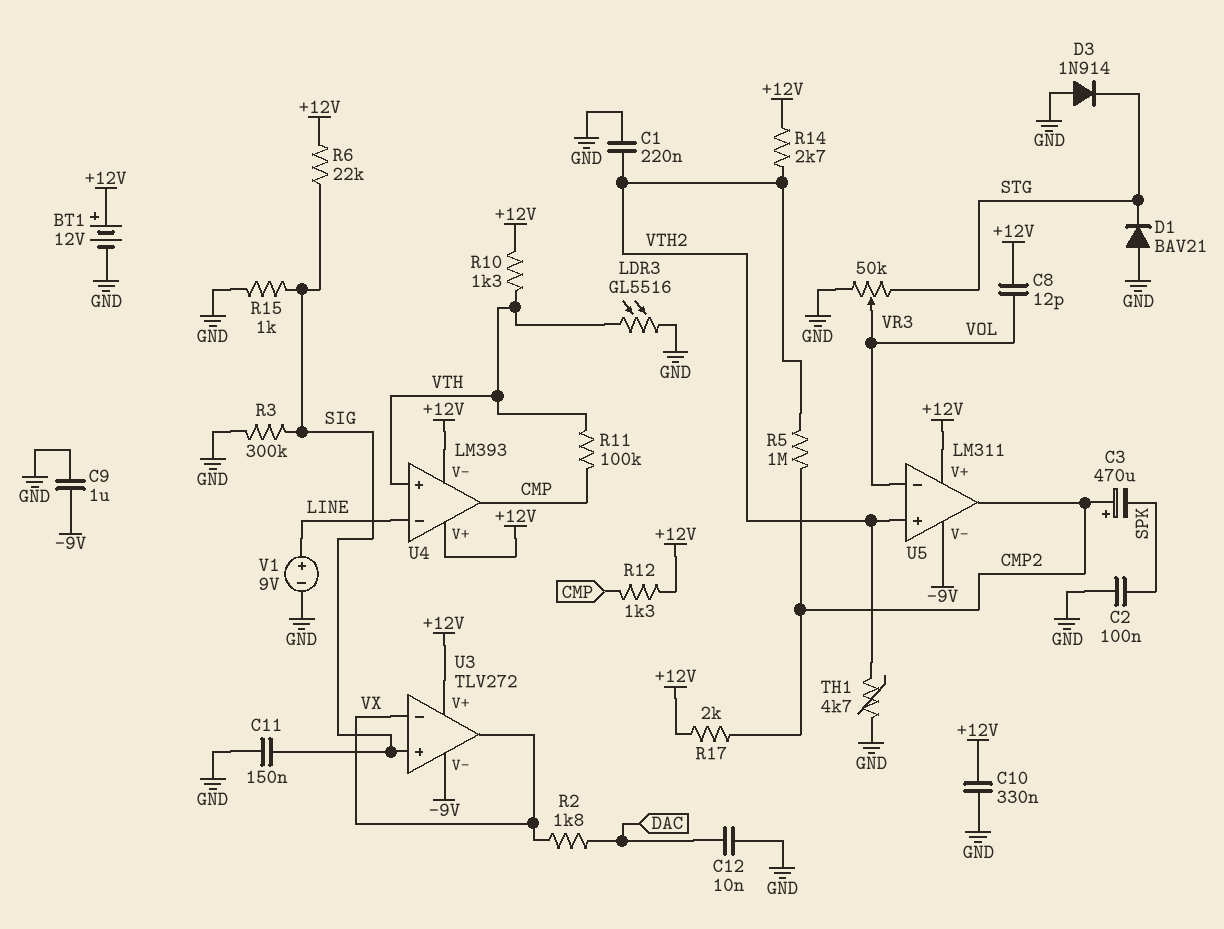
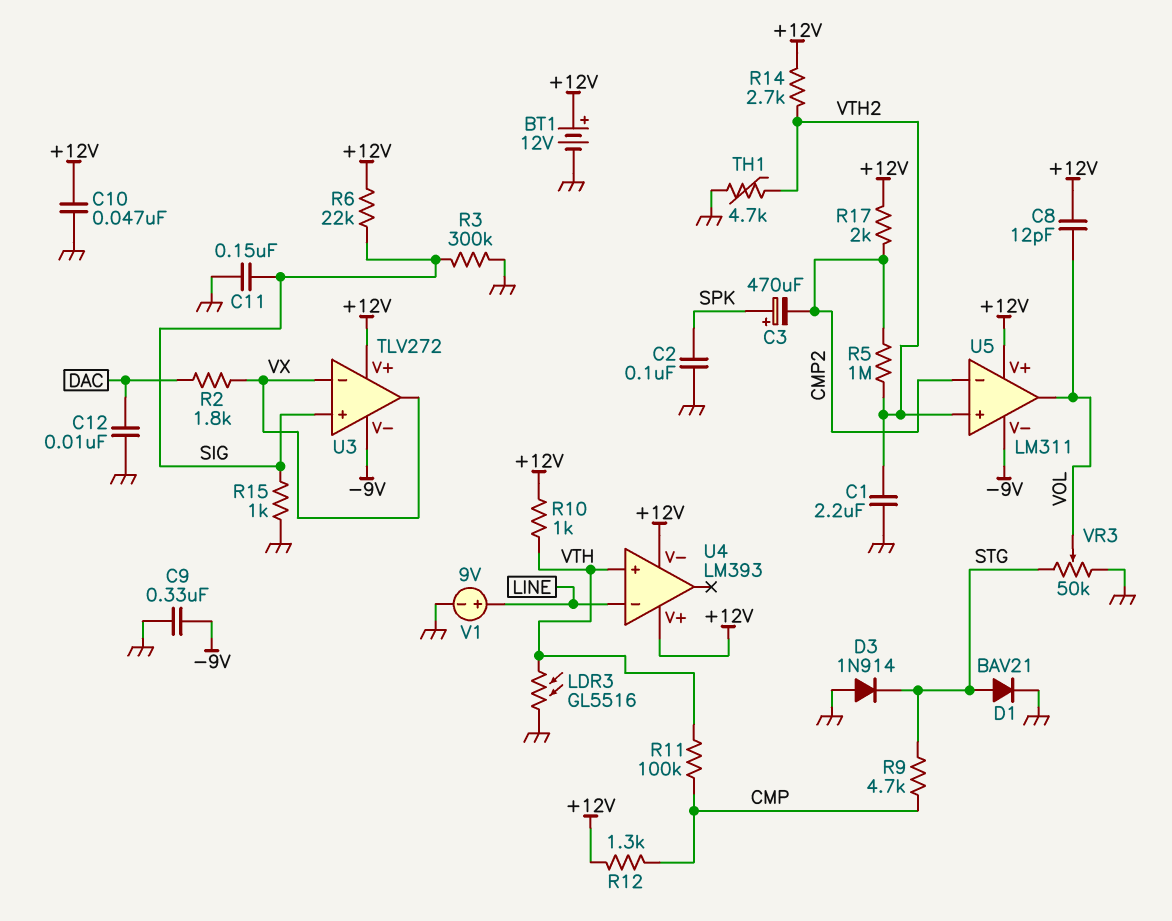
C1: 220nF (GND, VTH2) -> 2.2uF (GND, VTH2)
C3: 470uF (plus CMP2, minus SPK) -> 470uF (plus SPK, minus CMP2)
C9: 1uF (-9V, GND) -> 330nF (-9V, GND)
C10: 330nF (+12V, GND) -> 47nF (+12V, GND)
D1: diode BAV21 (A GND, K STG) -> diode BAV21 (A STG, K GND)
R9: none -> 4.7k (CMP, STG)
R10: 1.3k (+12V, VTH) -> 1k (+12V, VTH)
U4 pin out: CMP -> none
U5 pin in-: VOL -> CMP2
U5 pin out: CMP2 -> VOL

